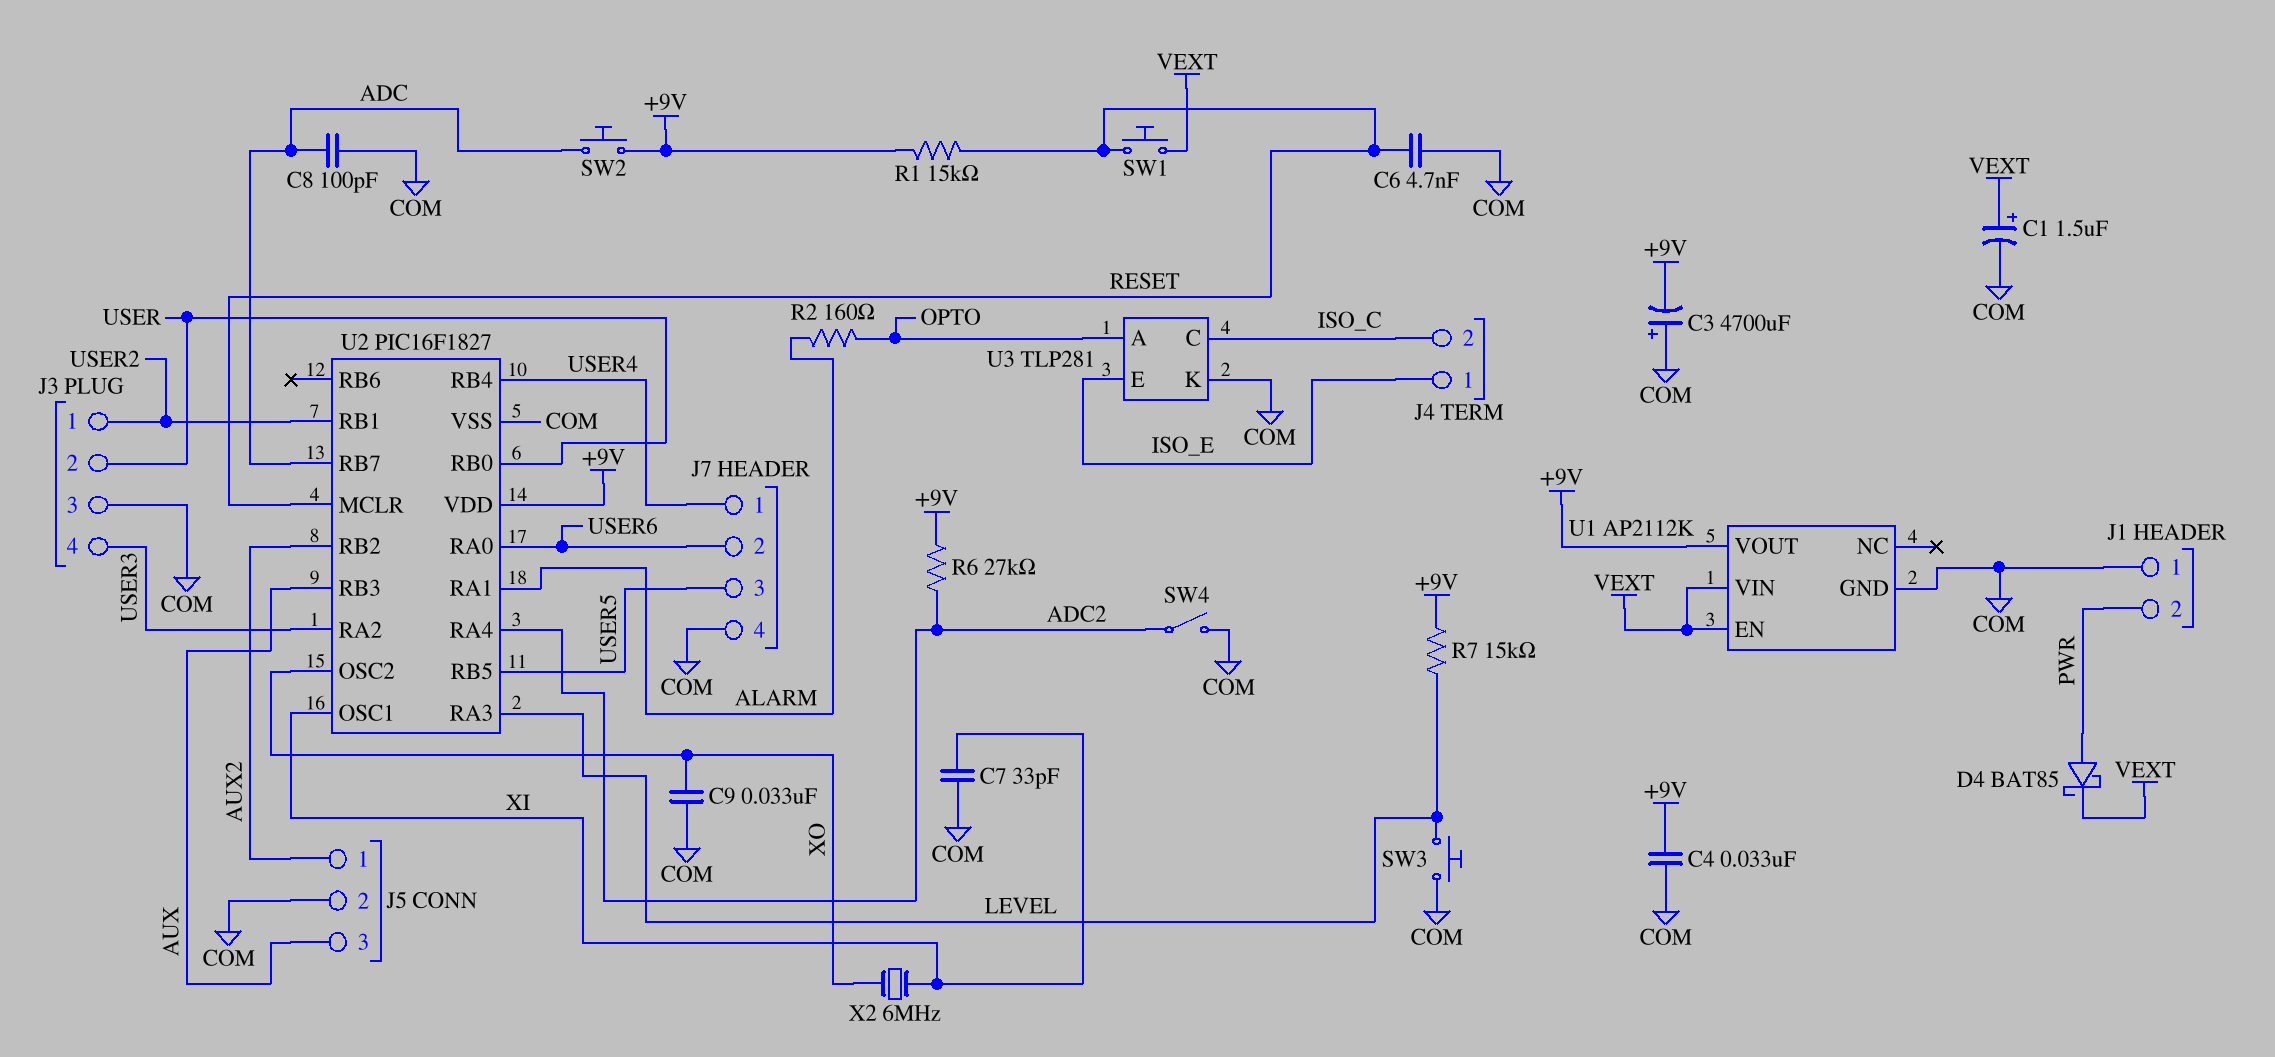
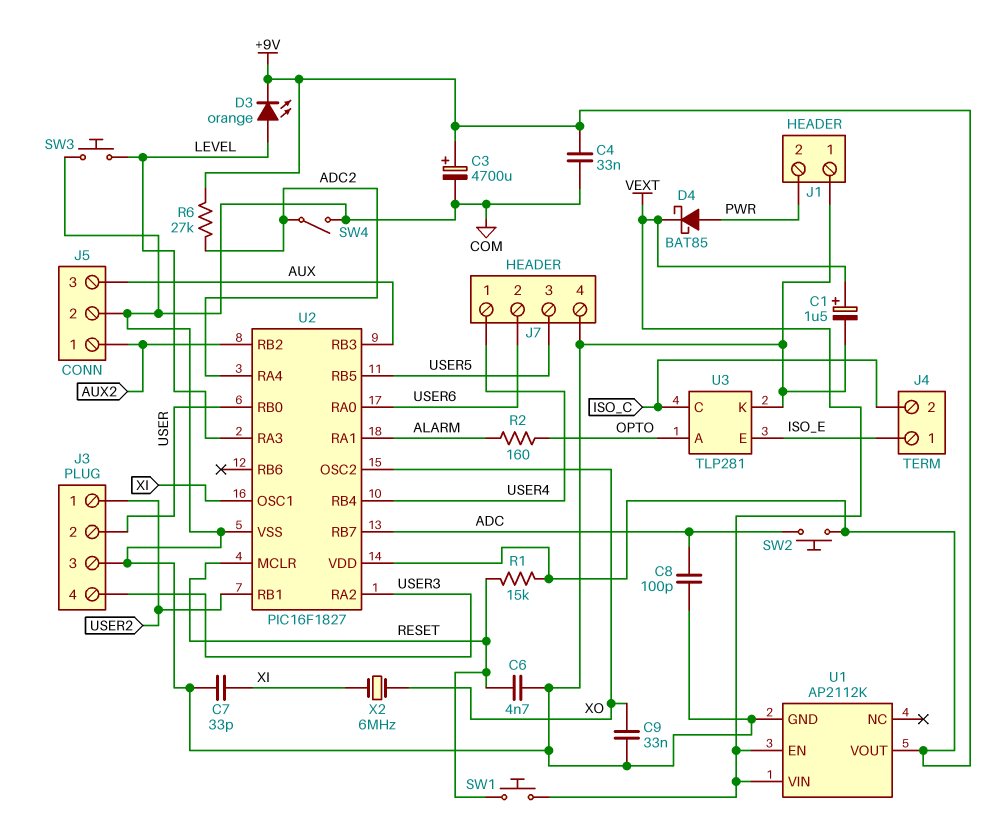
C3: 4700uF (plus COM, minus +9V) -> 4700uF (plus +9V, minus COM)
D3: none -> LED orange (A LEVEL, K +9V)
R7: 15k (+9V, LEVEL) -> none

